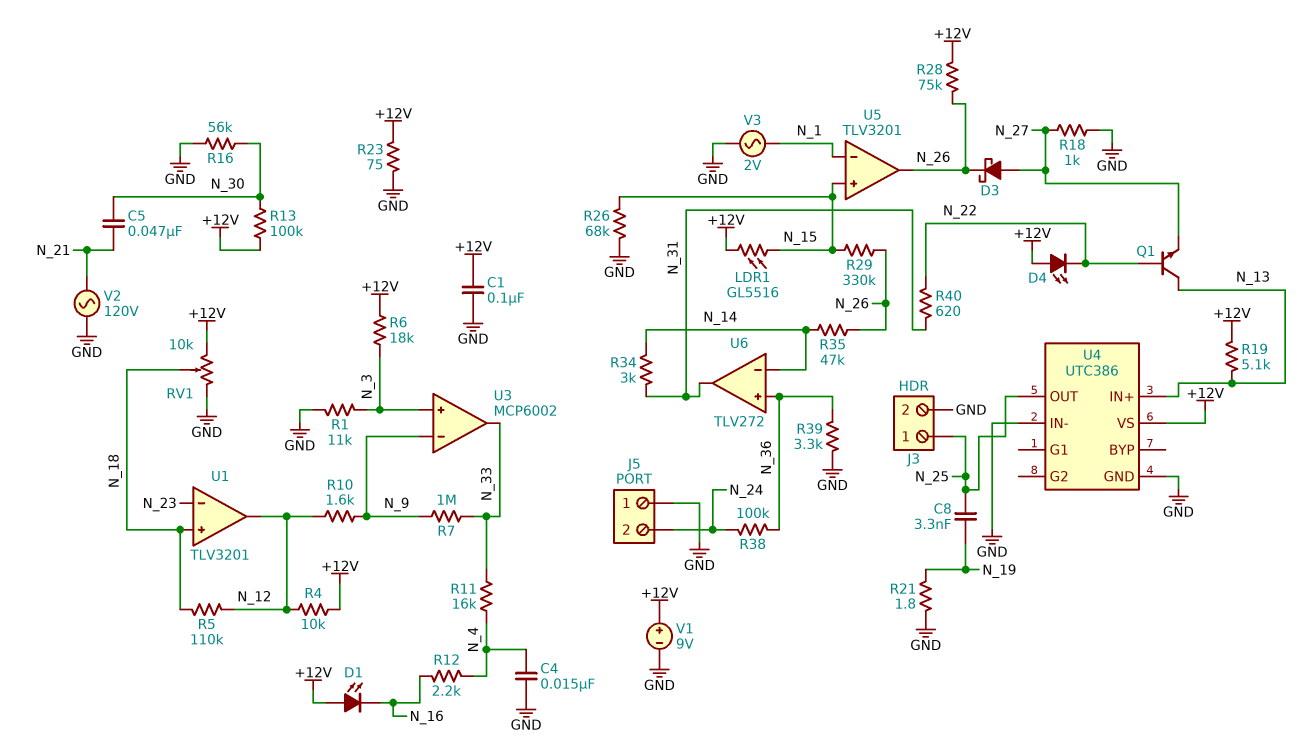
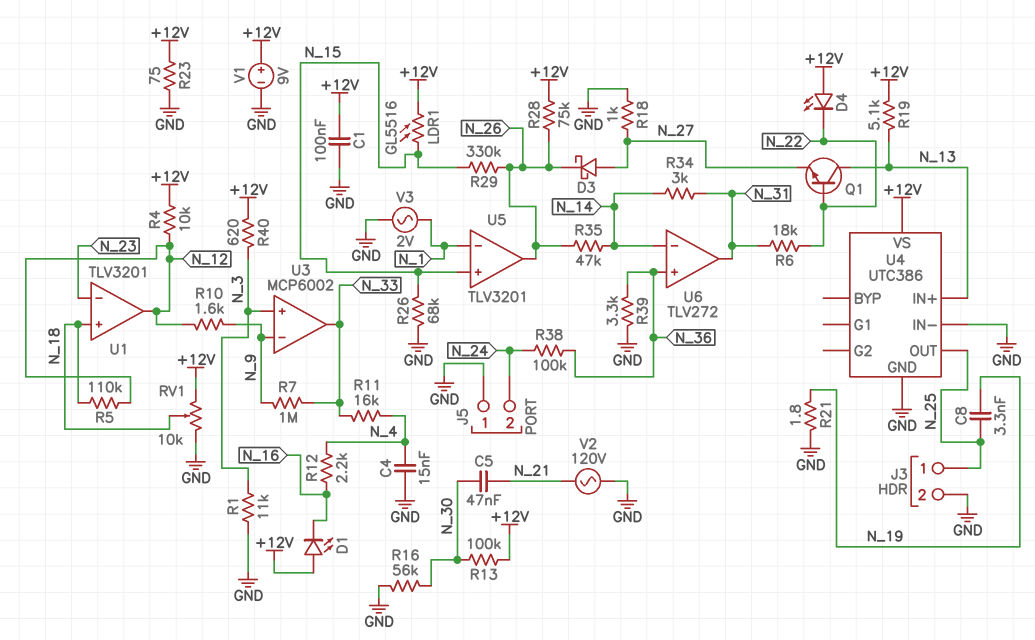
R6: 18k (+12V, N_3) -> 18k (N_22, N_31)
R40: 620 (N_22, N_31) -> 620 (+12V, N_3)

